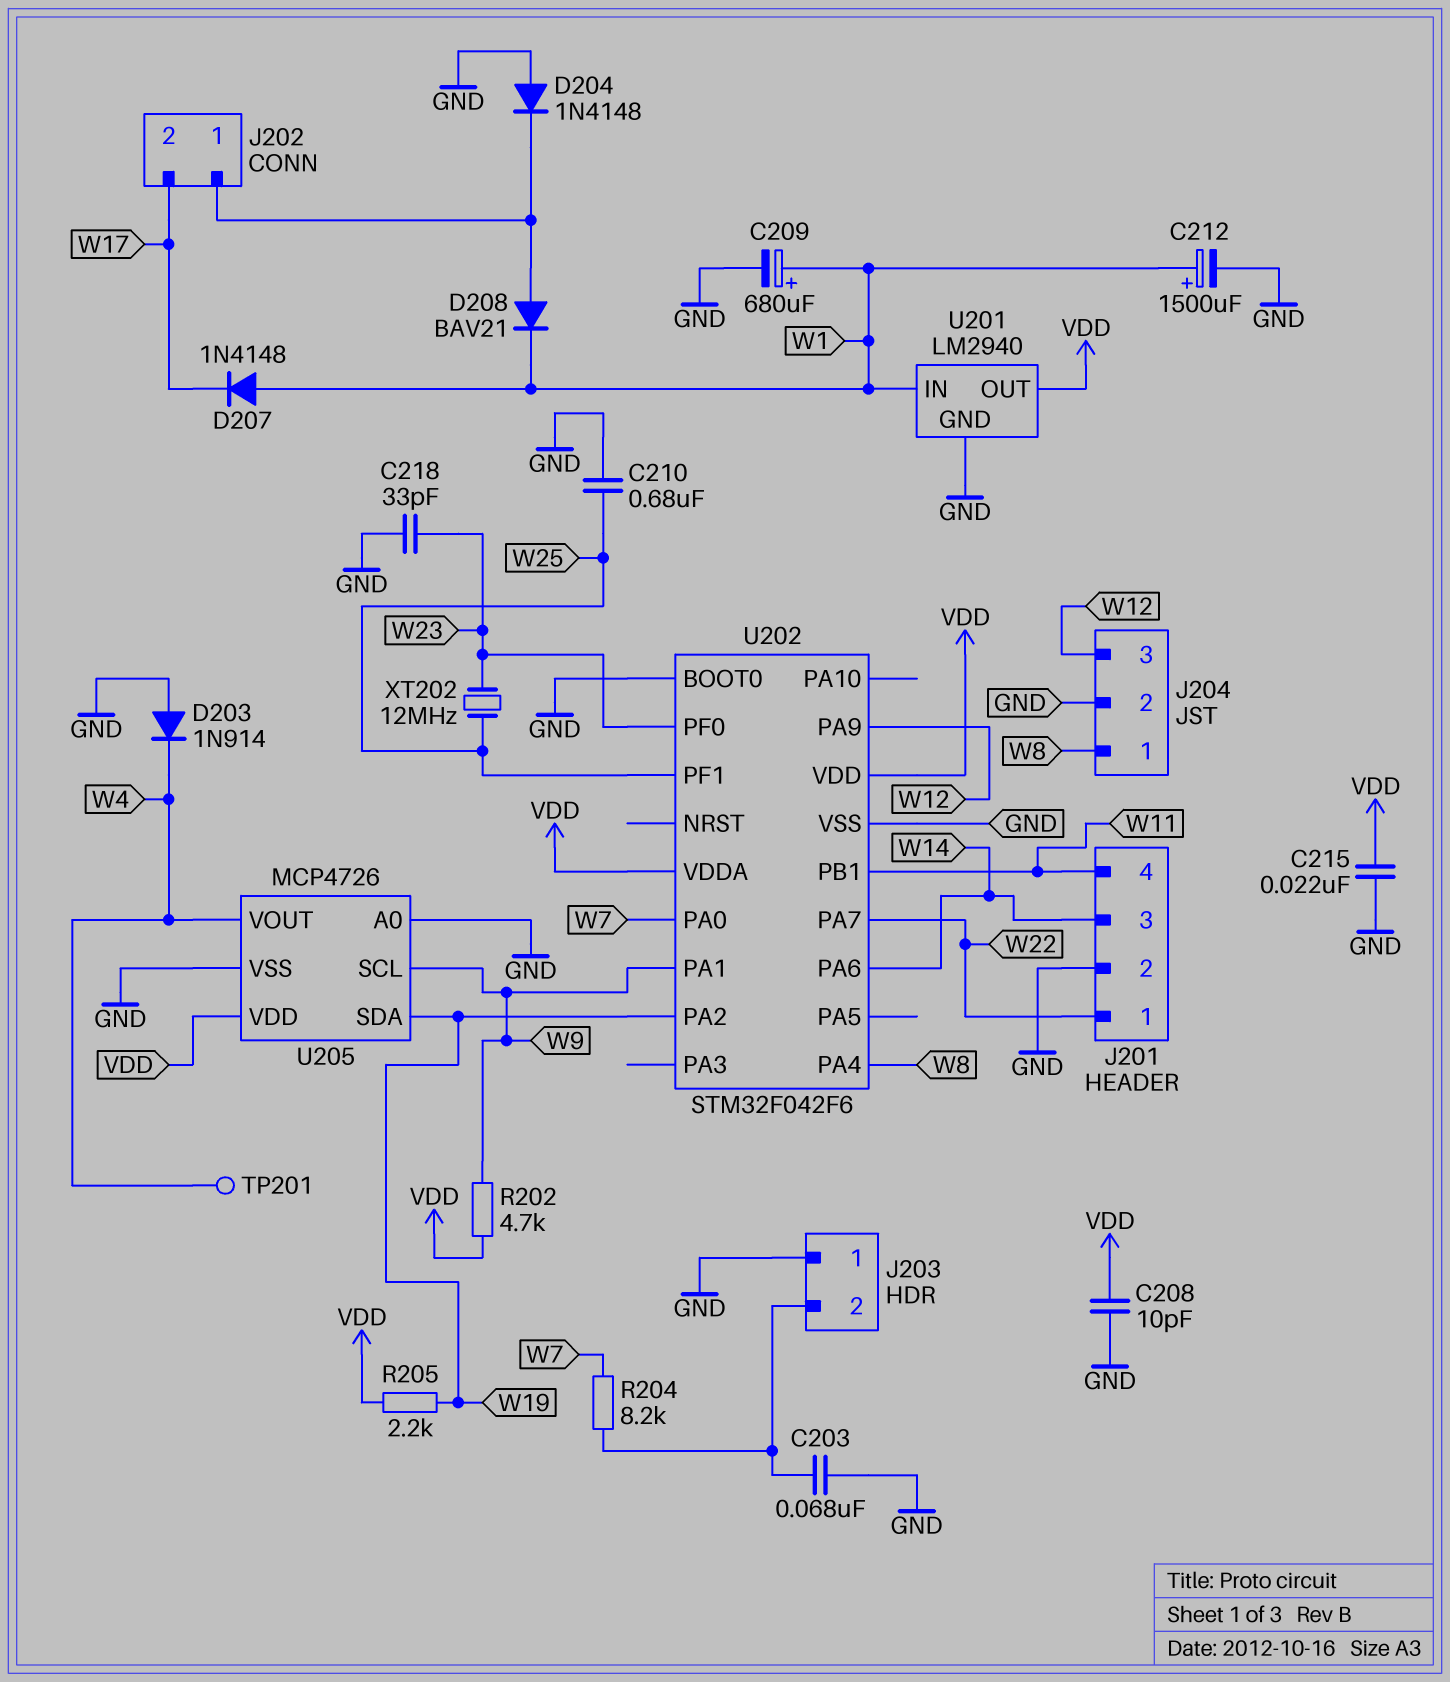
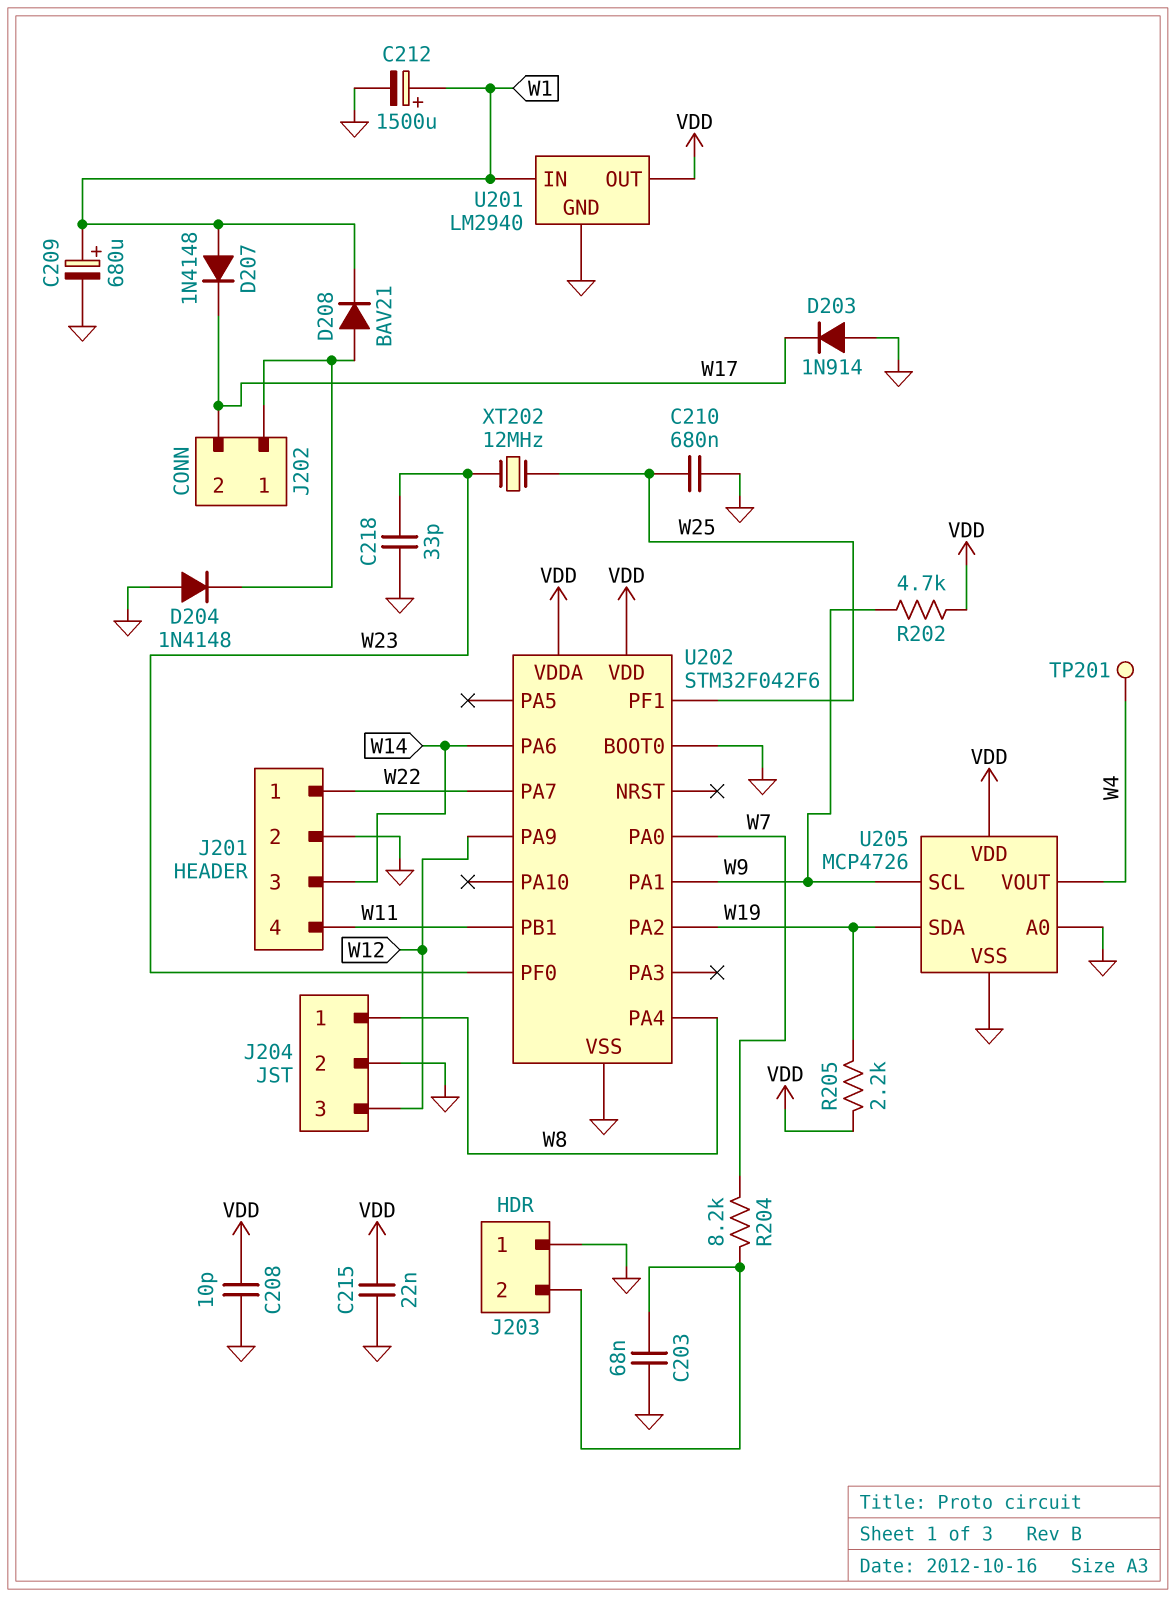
D203: diode 1N914 (A GND, K W4) -> diode 1N914 (A GND, K W17)

